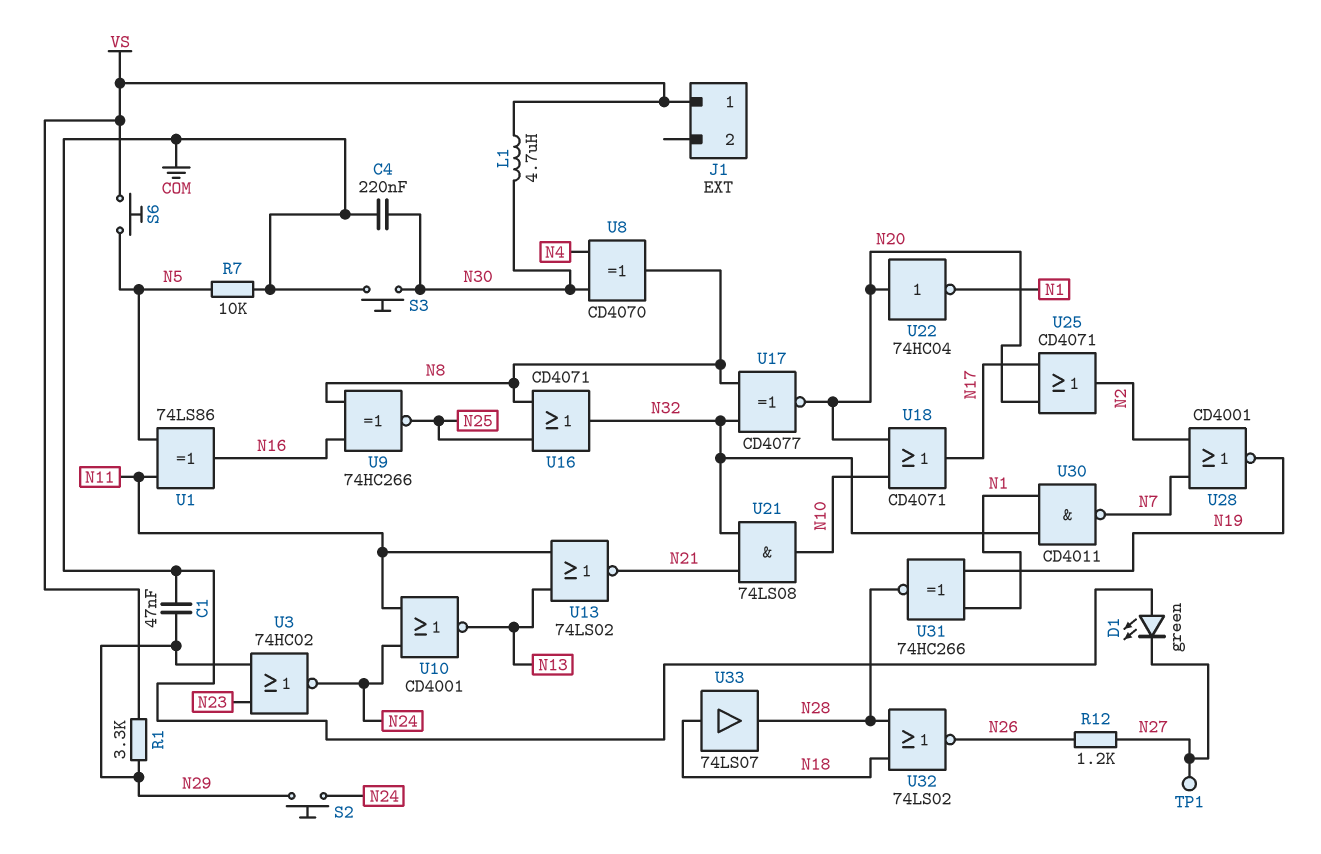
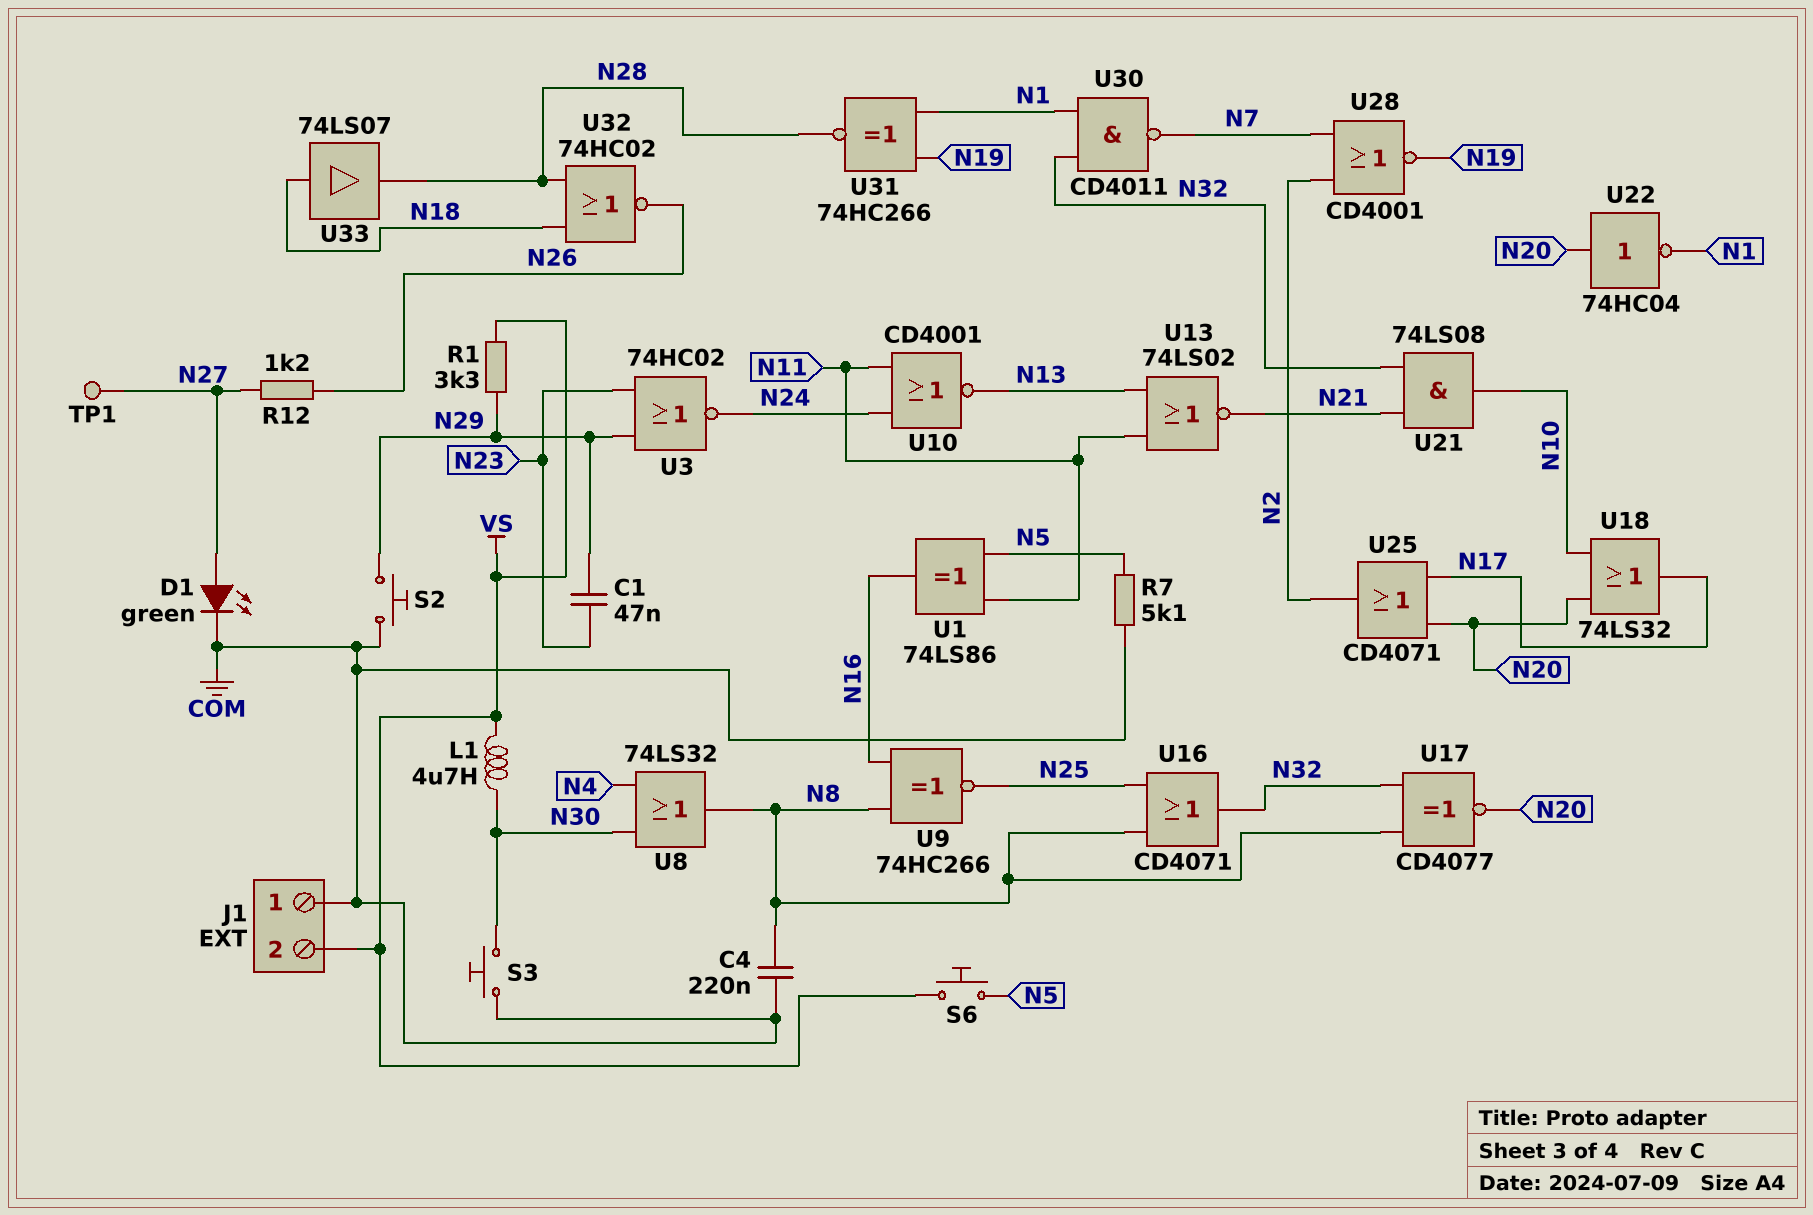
C1: 47nF (COM, N29) -> 47nF (N23, N29)
C4: 220nF (COM, N30) -> 220nF (COM, N8)
D1: LED green (A COM, K N27) -> LED green (A N27, K COM)
J1 pin 1: VS -> COM
J1 pin 2: none -> VS
R7: 10k (COM, N5) -> 5.1k (COM, N5)
S2: button (N24, N29) -> button (COM, N29)
U8: XOR CD4070 (in N4, in N30, out N8) -> OR 74LS32 (in N4, in N30, out N8)
U18: OR CD4071 (in N10, in N20, out N17) -> OR 74LS32 (in N10, in N20, out N17)
U32: NOR 74LS02 (in N18, in N28, out N26) -> NOR 74HC02 (in N18, in N28, out N26)

